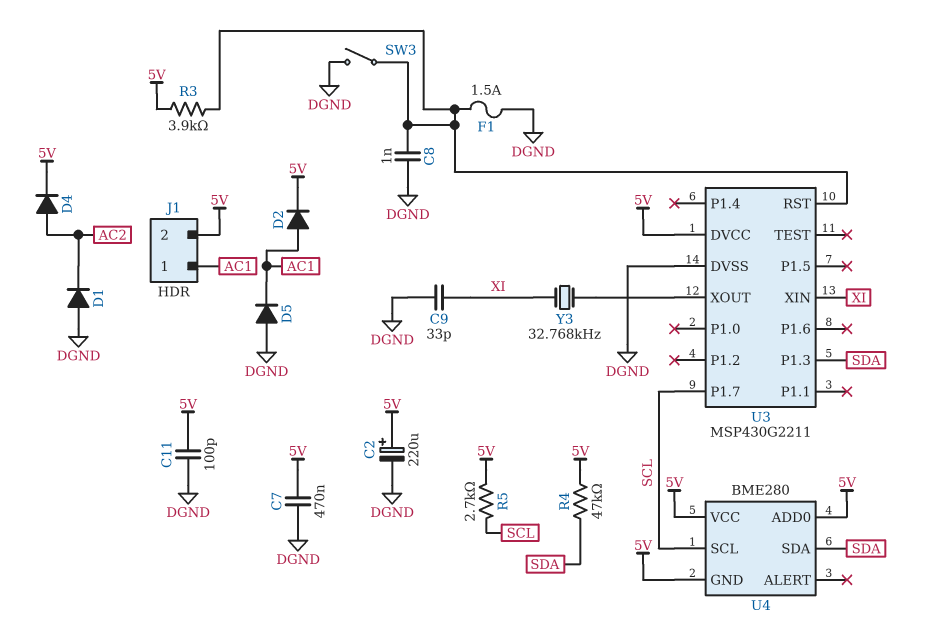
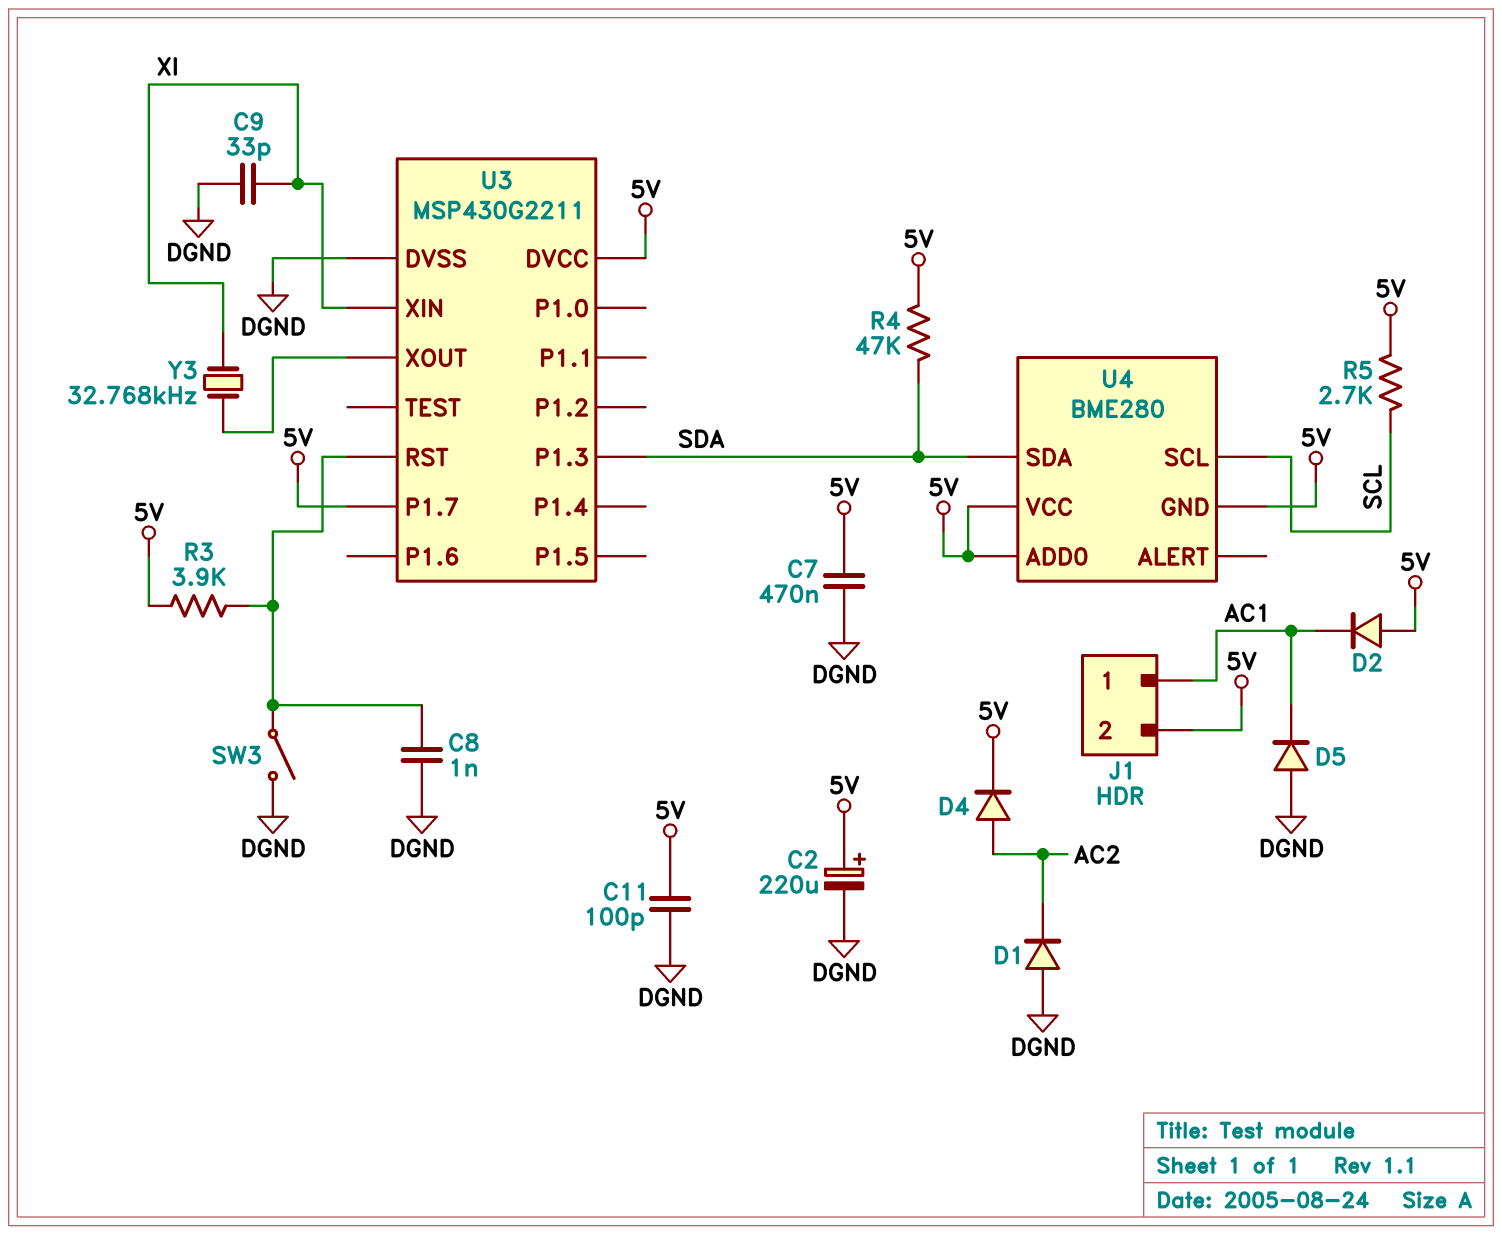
D2: diode (A AC1, K 5V) -> diode (A 5V, K AC1)
F1: 1.5A (DGND, U3/RST) -> none
U3 pin P1.7: SCL -> 5V

